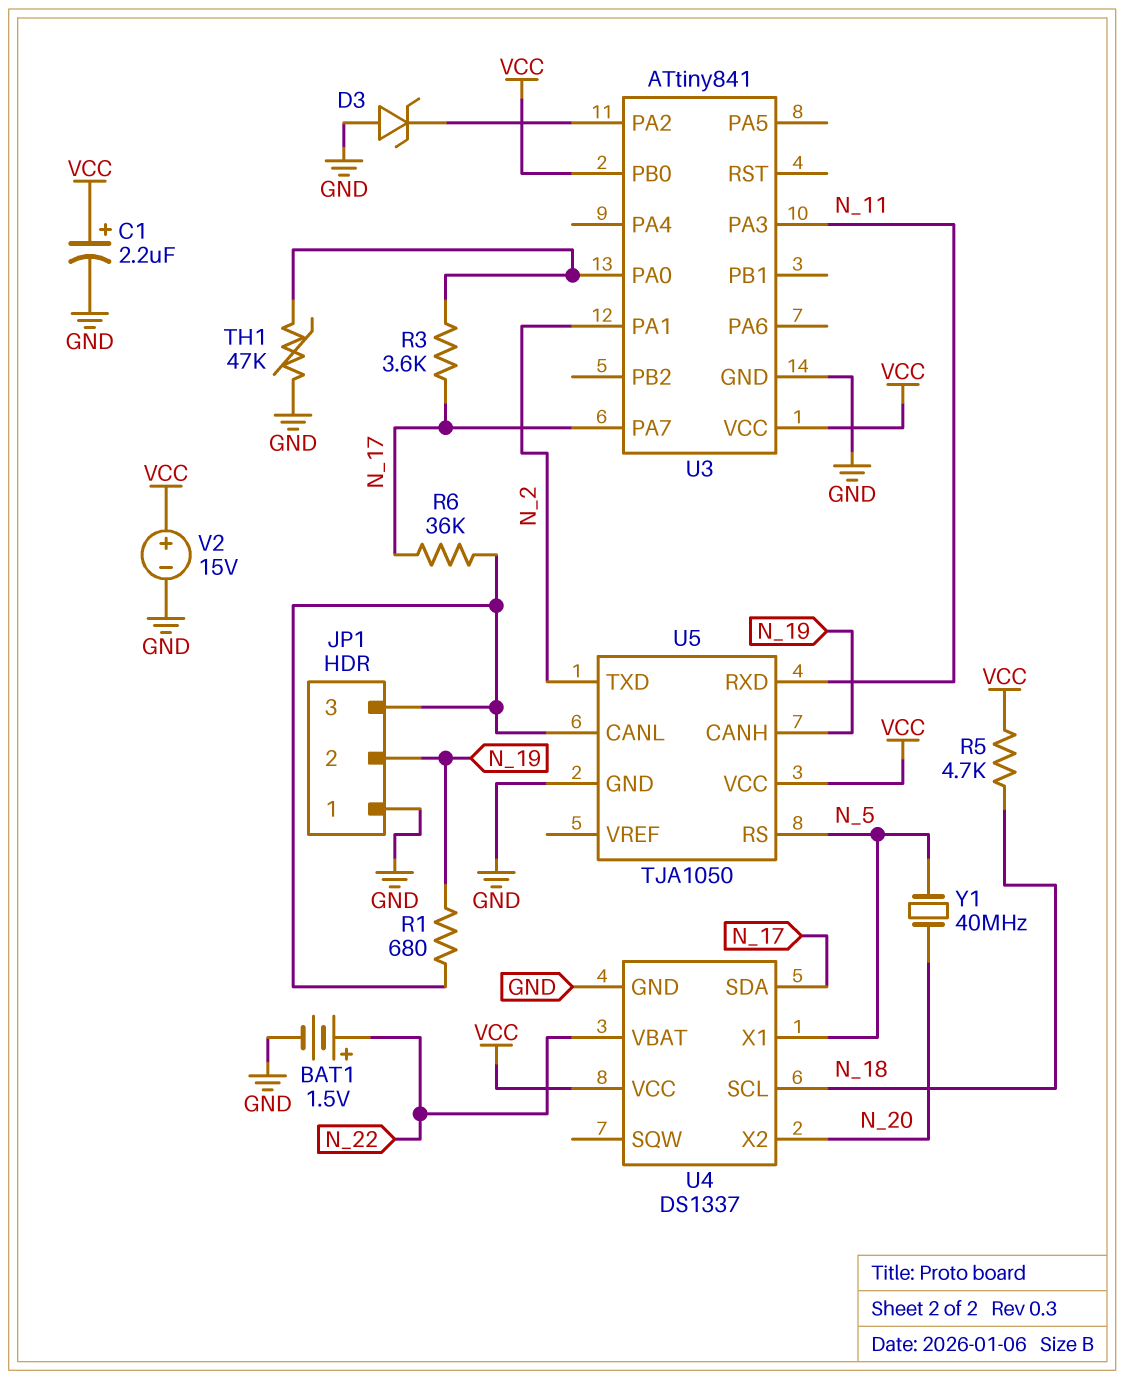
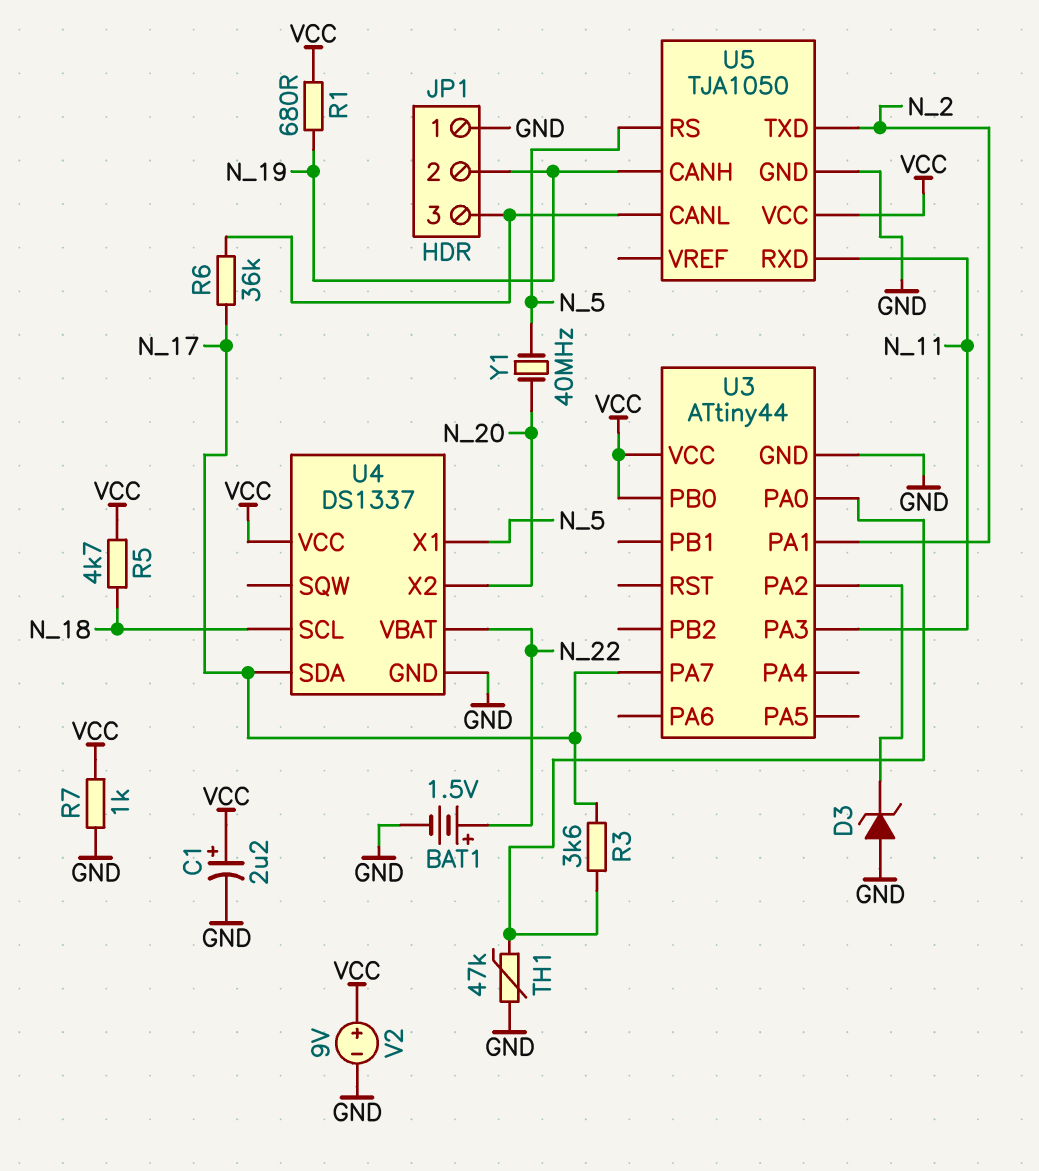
R1: 680 (JP1/3, N_19) -> 680 (N_19, VCC)
R7: none -> 1k (GND, VCC)
U3: ATtiny841 -> ATtiny44
V2: 15V (plus VCC, minus GND) -> 9V (plus VCC, minus GND)

